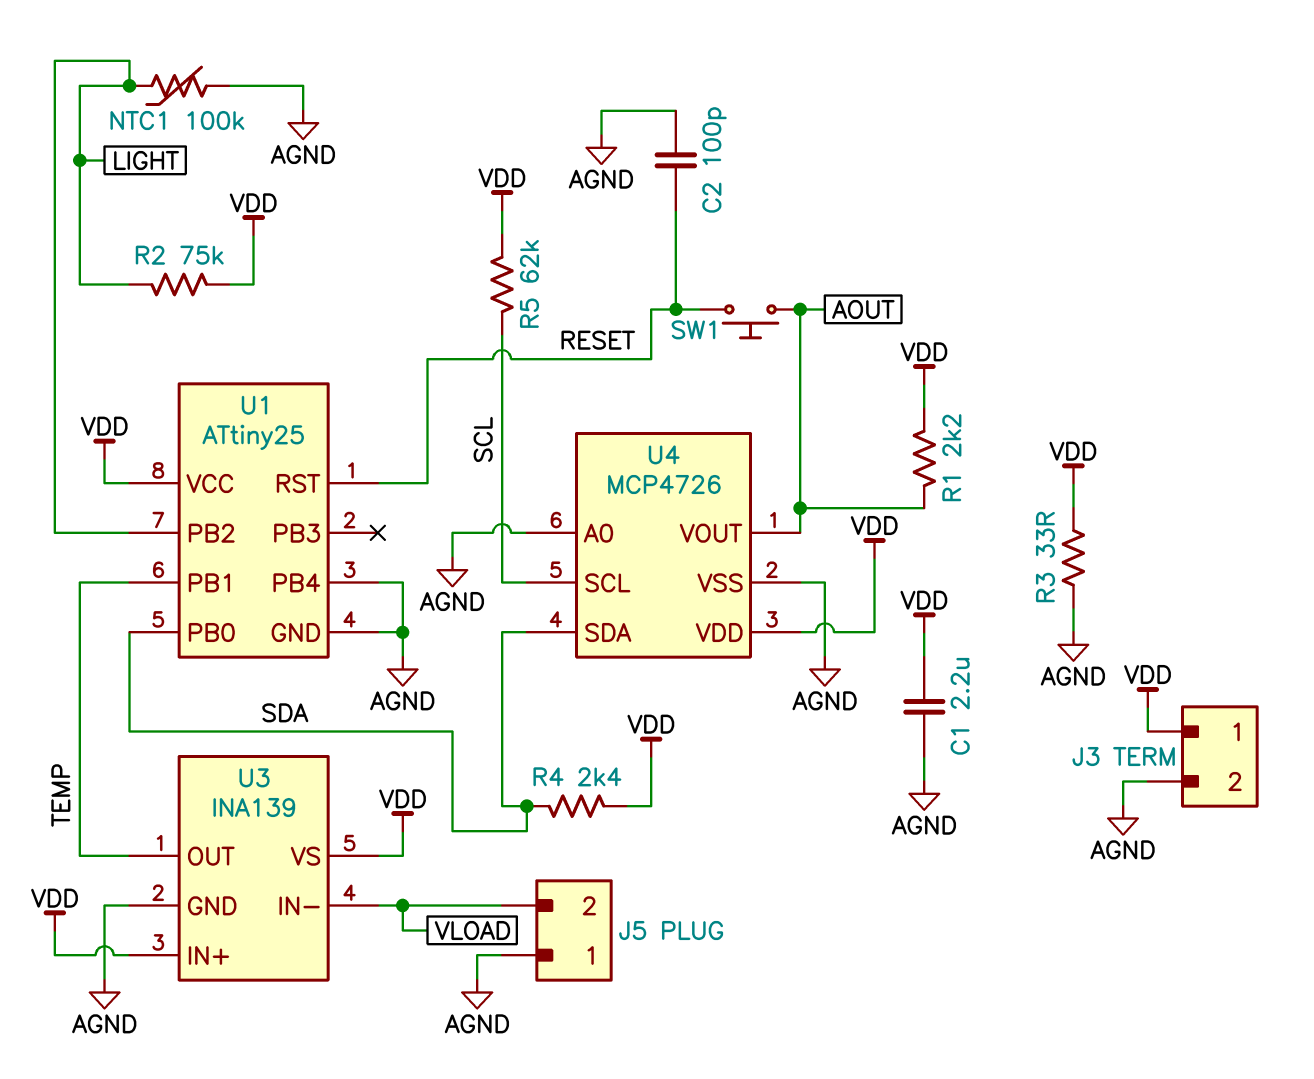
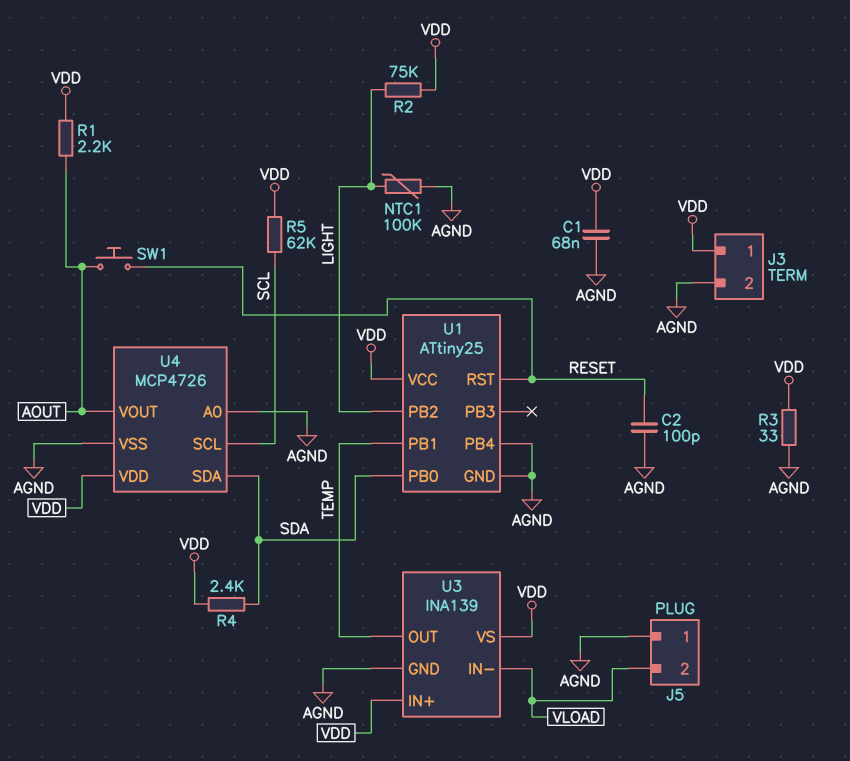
C1: 2.2uF (AGND, VDD) -> 68nF (AGND, VDD)

